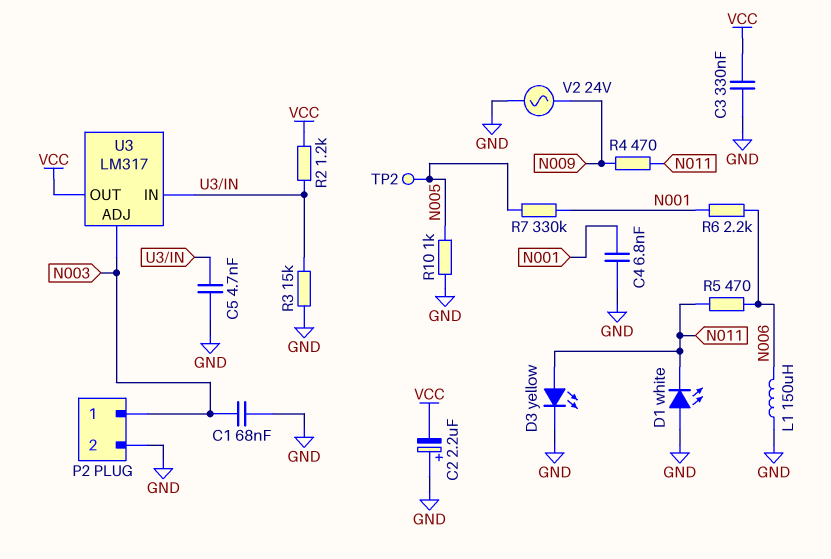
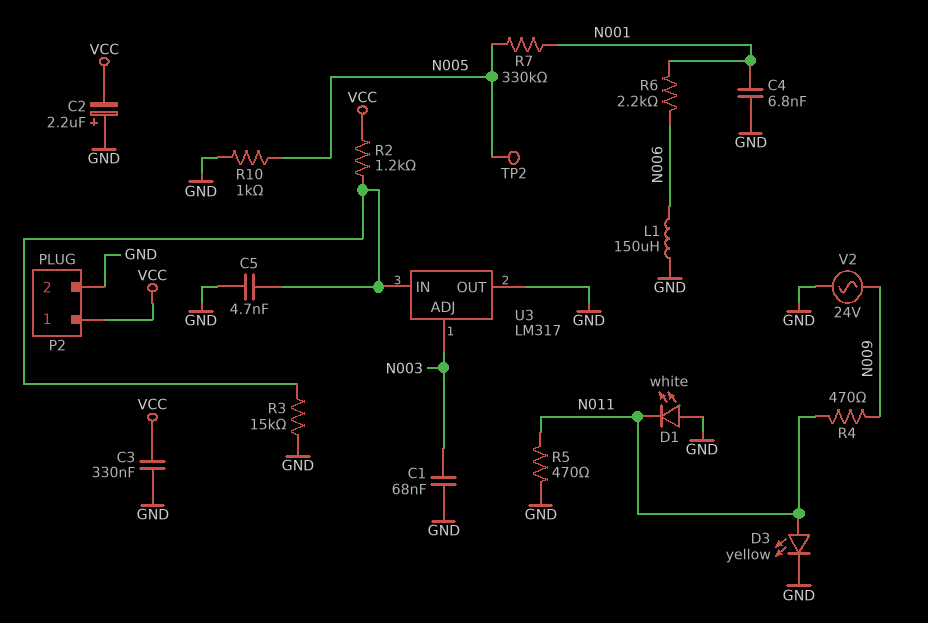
P2 pin 1: N003 -> VCC
R5: 470 (N006, N011) -> 470 (GND, N011)
U3 pin OUT: VCC -> GND

